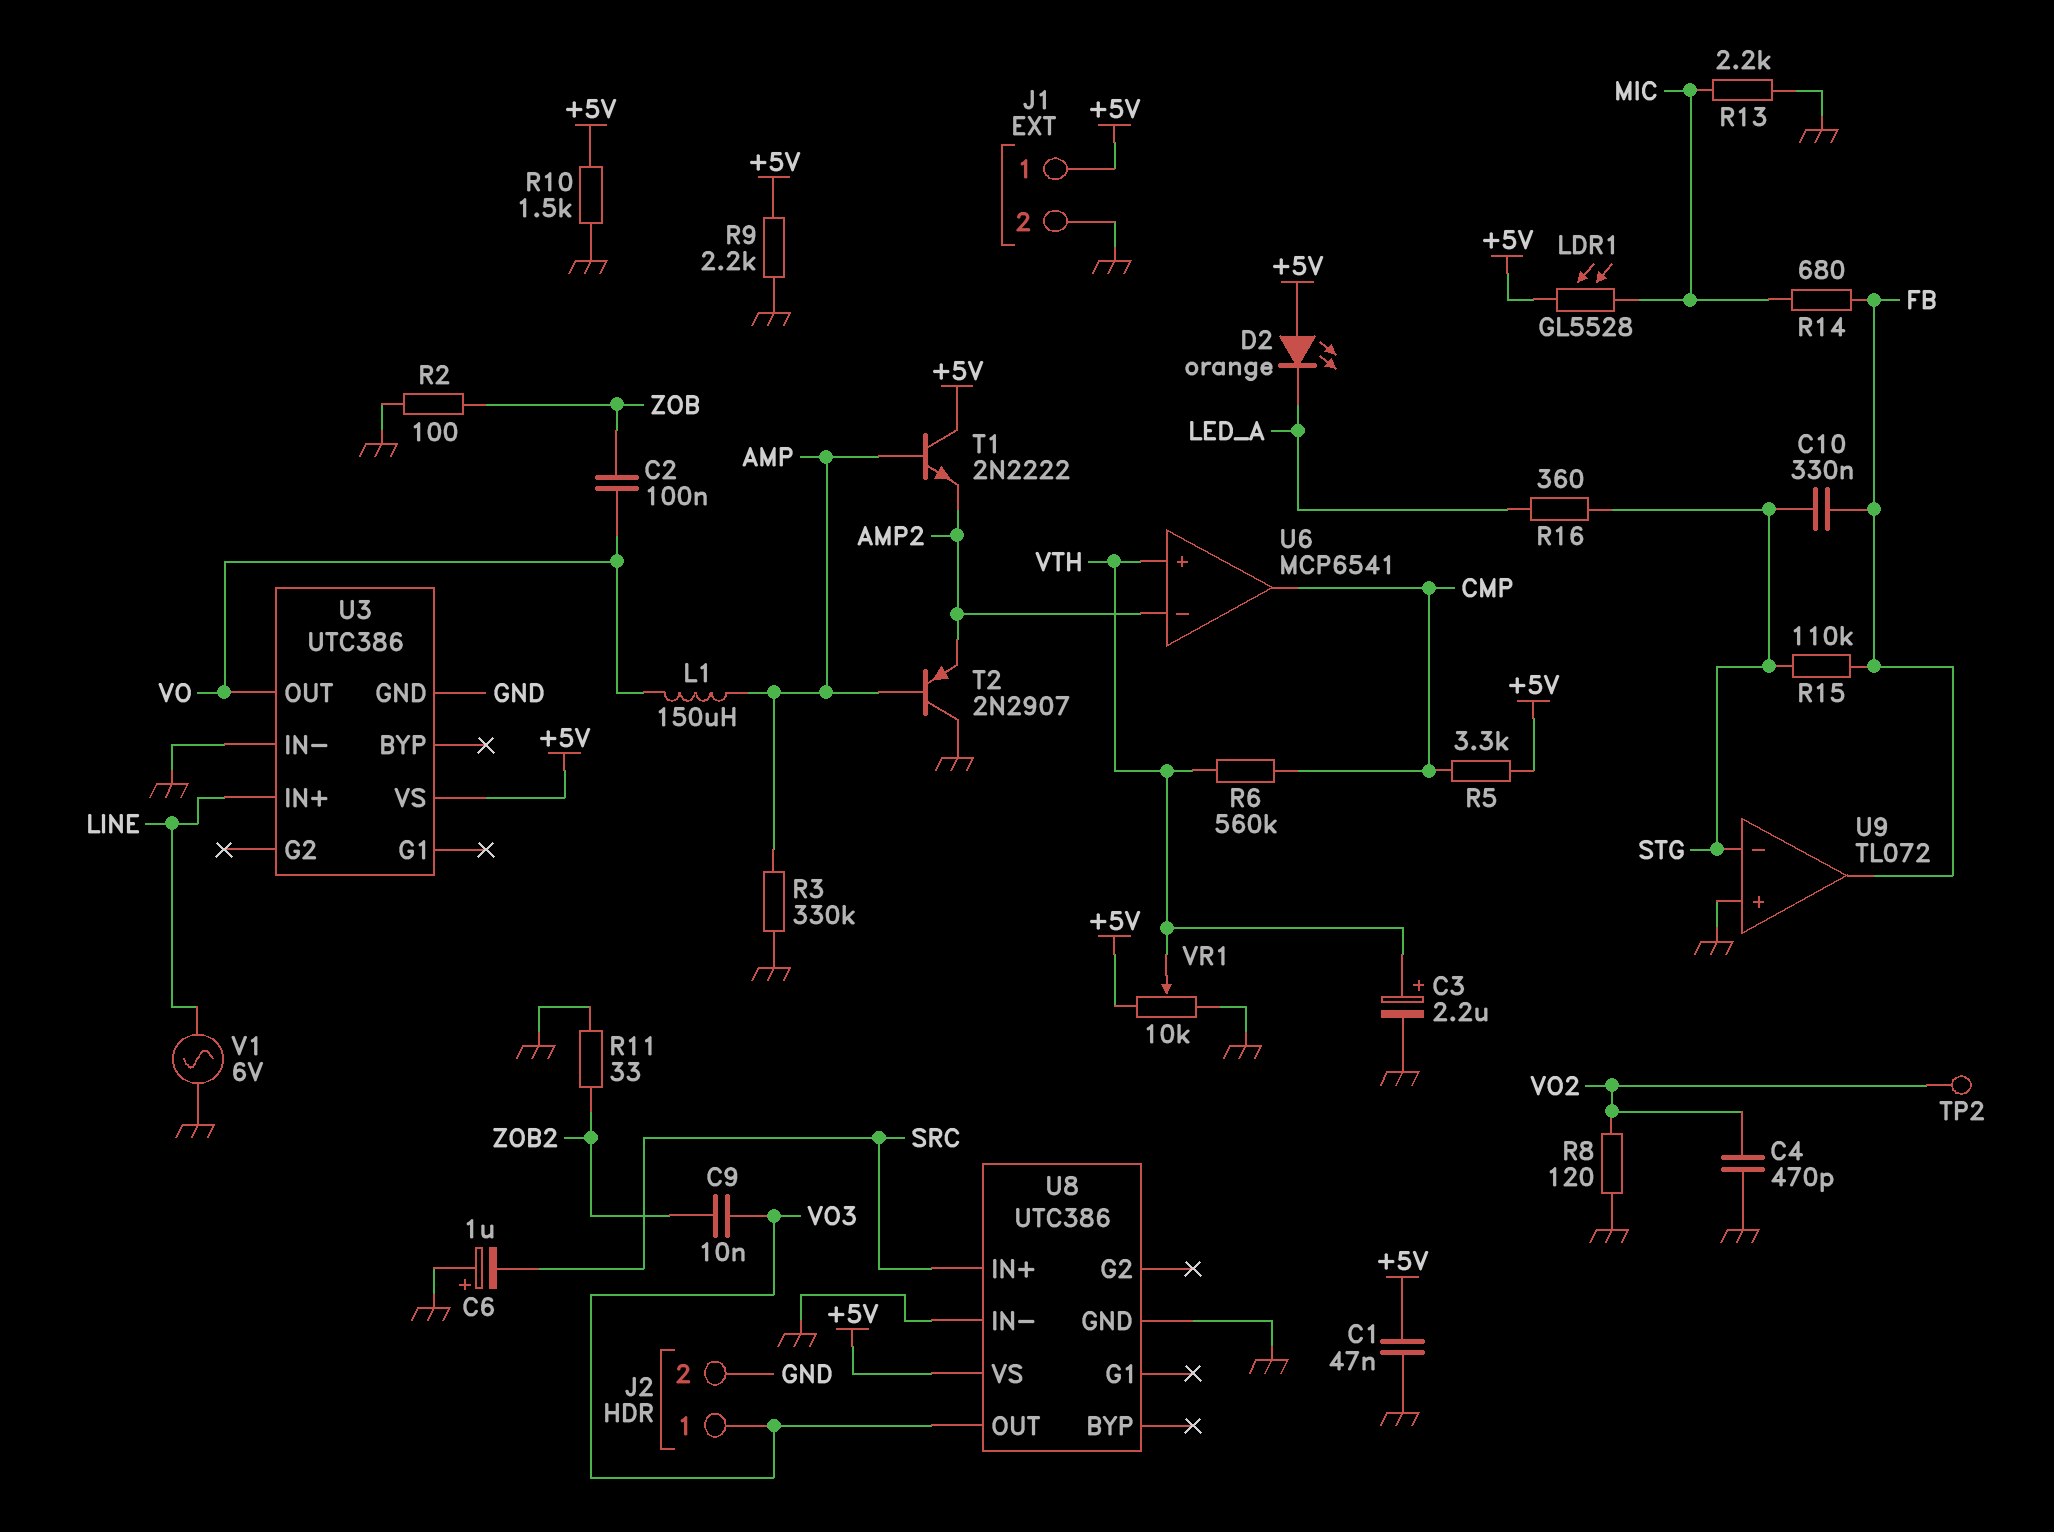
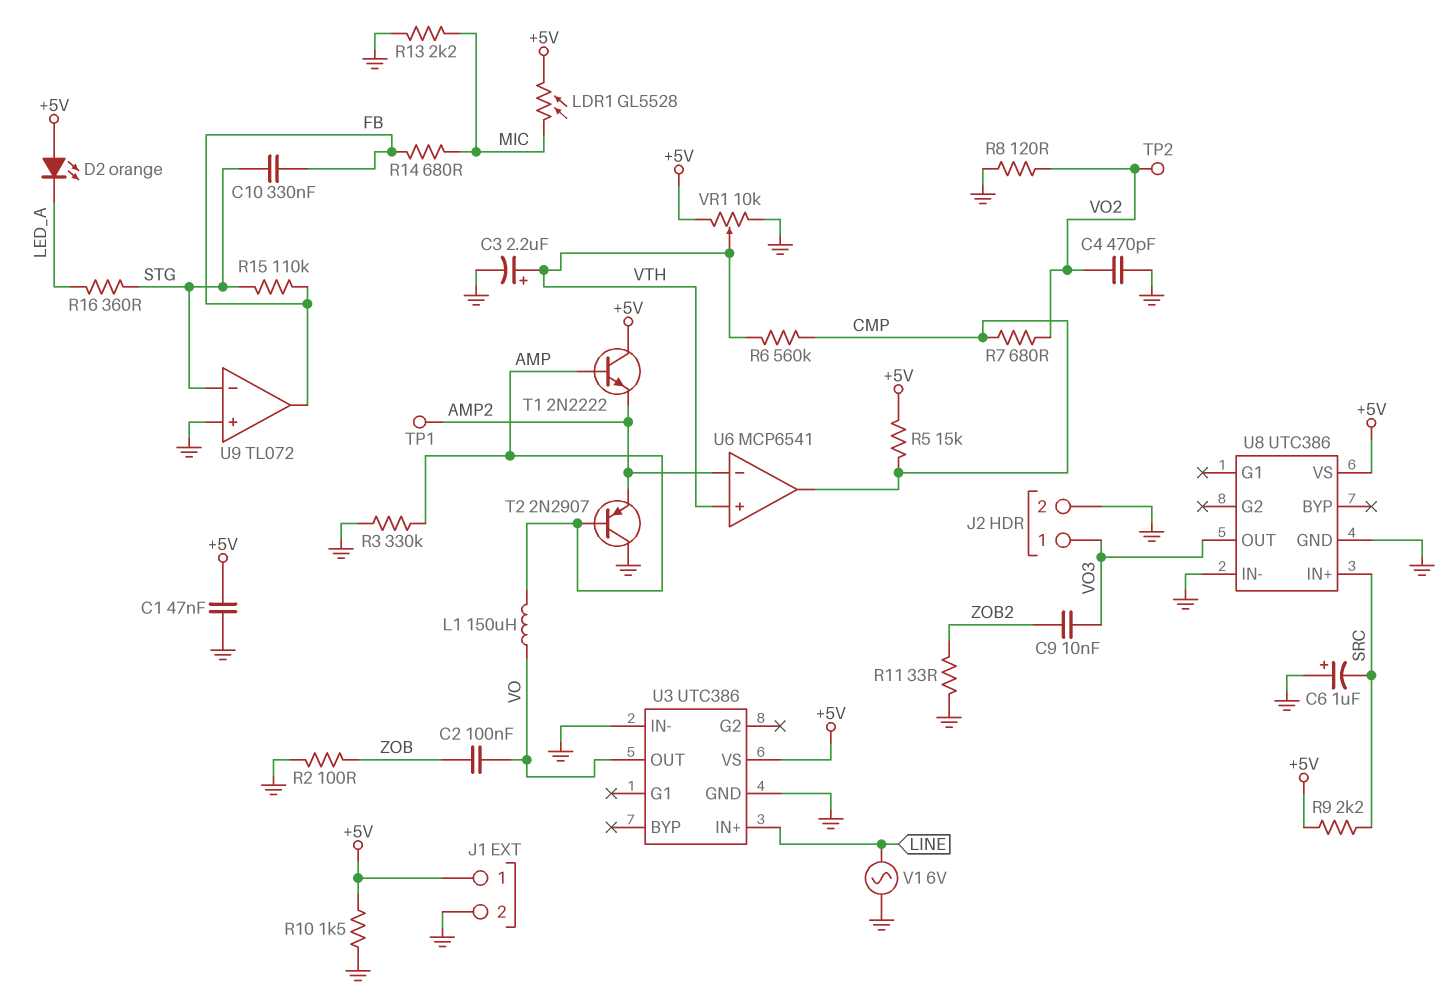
R5: 3.3k (+5V, CMP) -> 15k (+5V, CMP)
R7: none -> 680 (CMP, VO2)
R9: 2.2k (+5V, GND) -> 2.2k (+5V, SRC)
TP1: none -> test point (AMP2)

